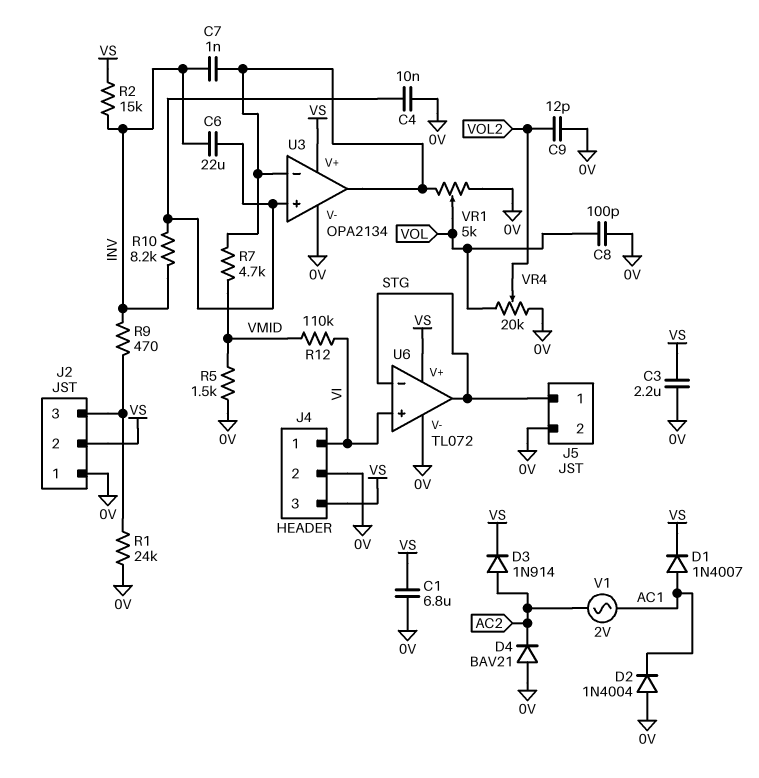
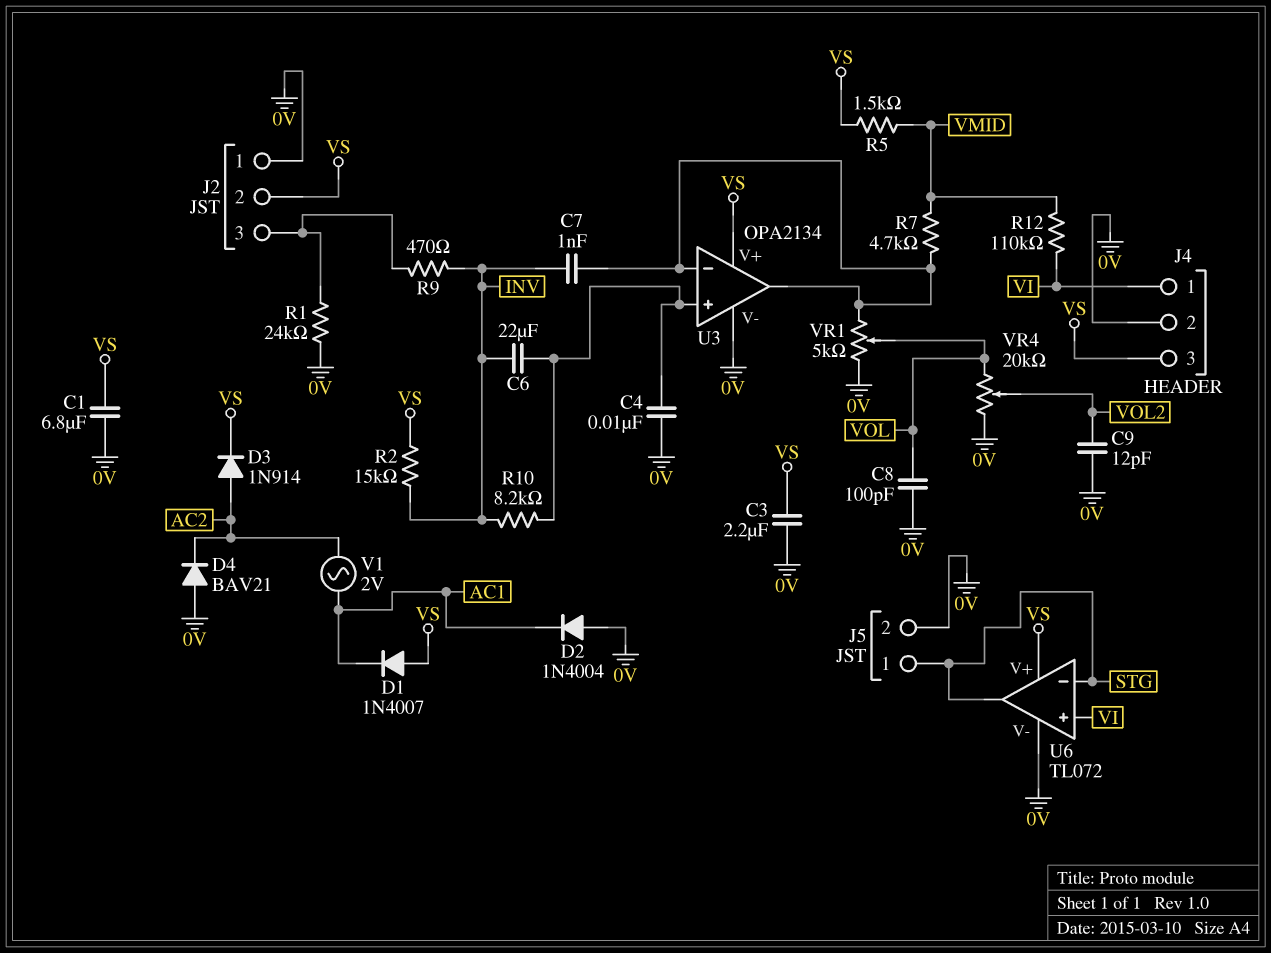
D1: diode 1N4007 (A AC1, K VS) -> diode 1N4007 (A VS, K AC1)
R5: 1.5k (0V, VMID) -> 1.5k (VMID, VS)

